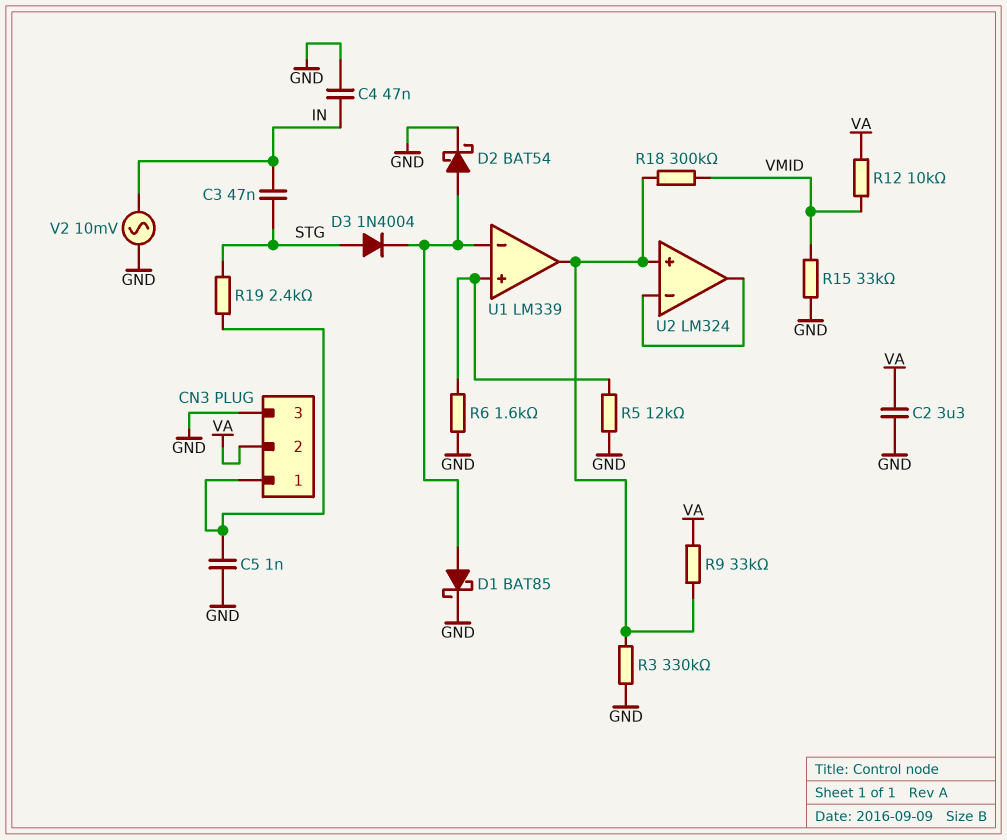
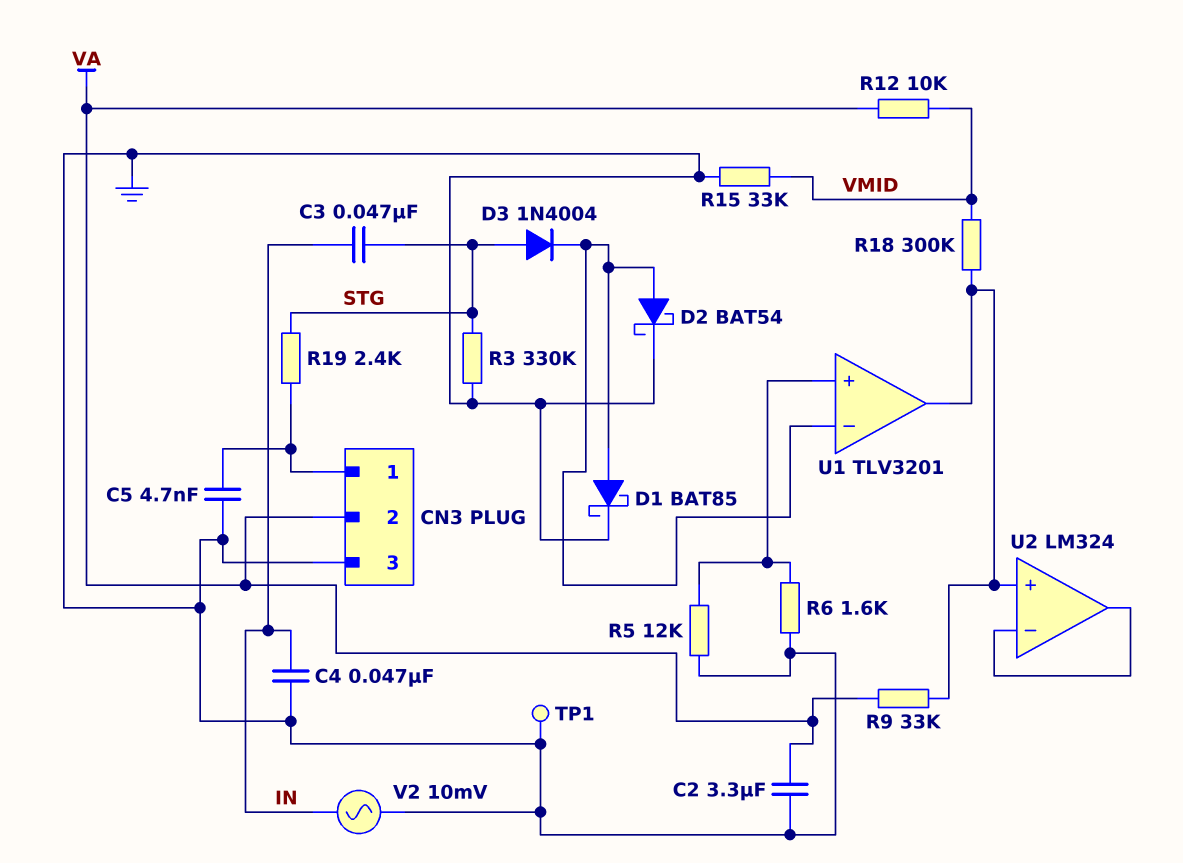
C5: 1nF (CN3/1, GND) -> 4.7nF (CN3/1, GND)
R3: 330k (GND, U1/out) -> 330k (GND, STG)
TP1: none -> test point (GND)
U1: LM339 -> TLV3201

